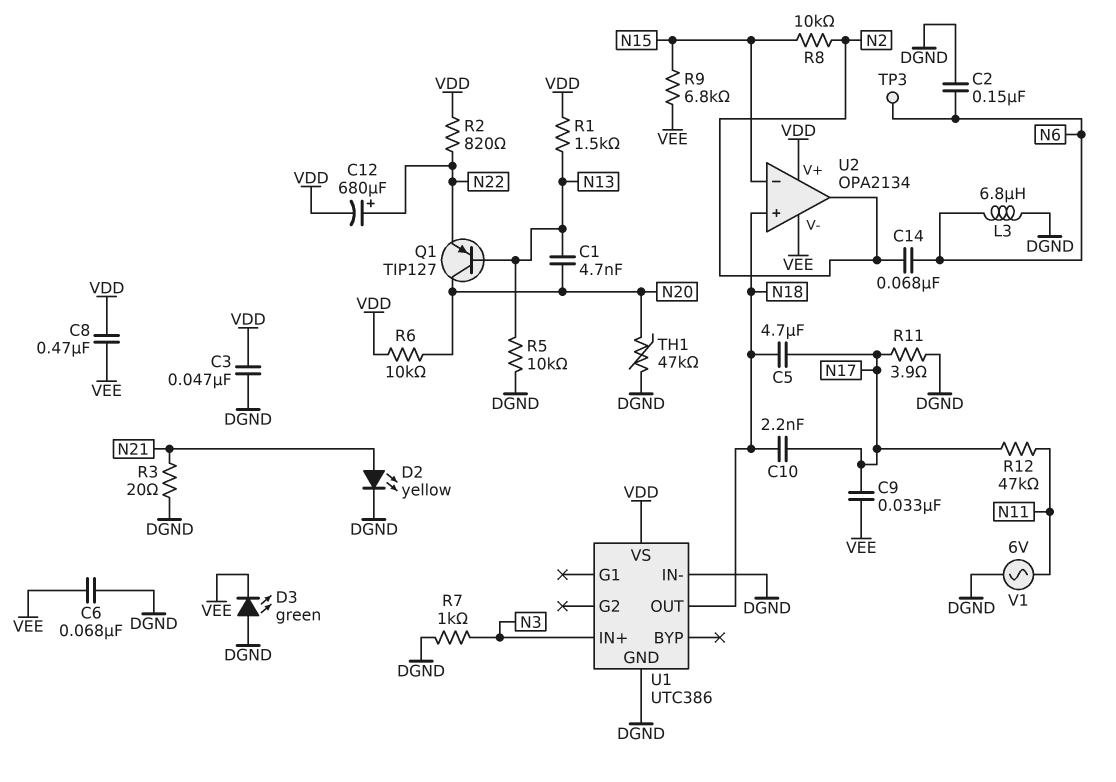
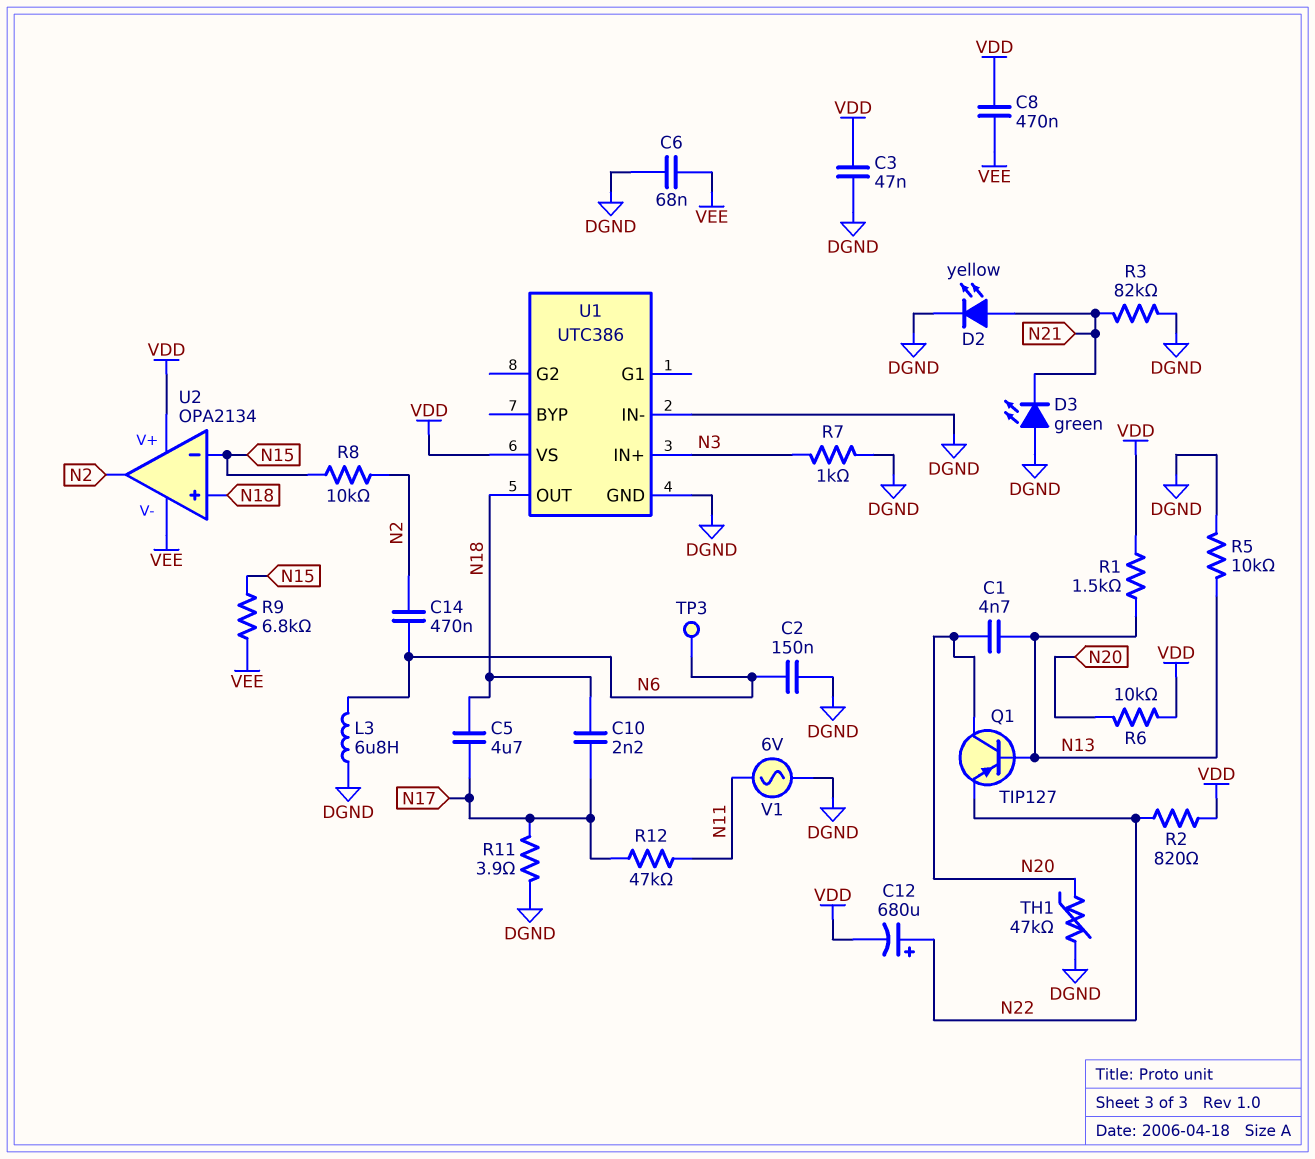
C9: 33nF (N17, VEE) -> none
C14: 68nF (N2, N6) -> 470nF (N2, N6)
D3: LED green (A DGND, K VEE) -> LED green (A DGND, K N21)
R3: 20 (DGND, N21) -> 82k (DGND, N21)

